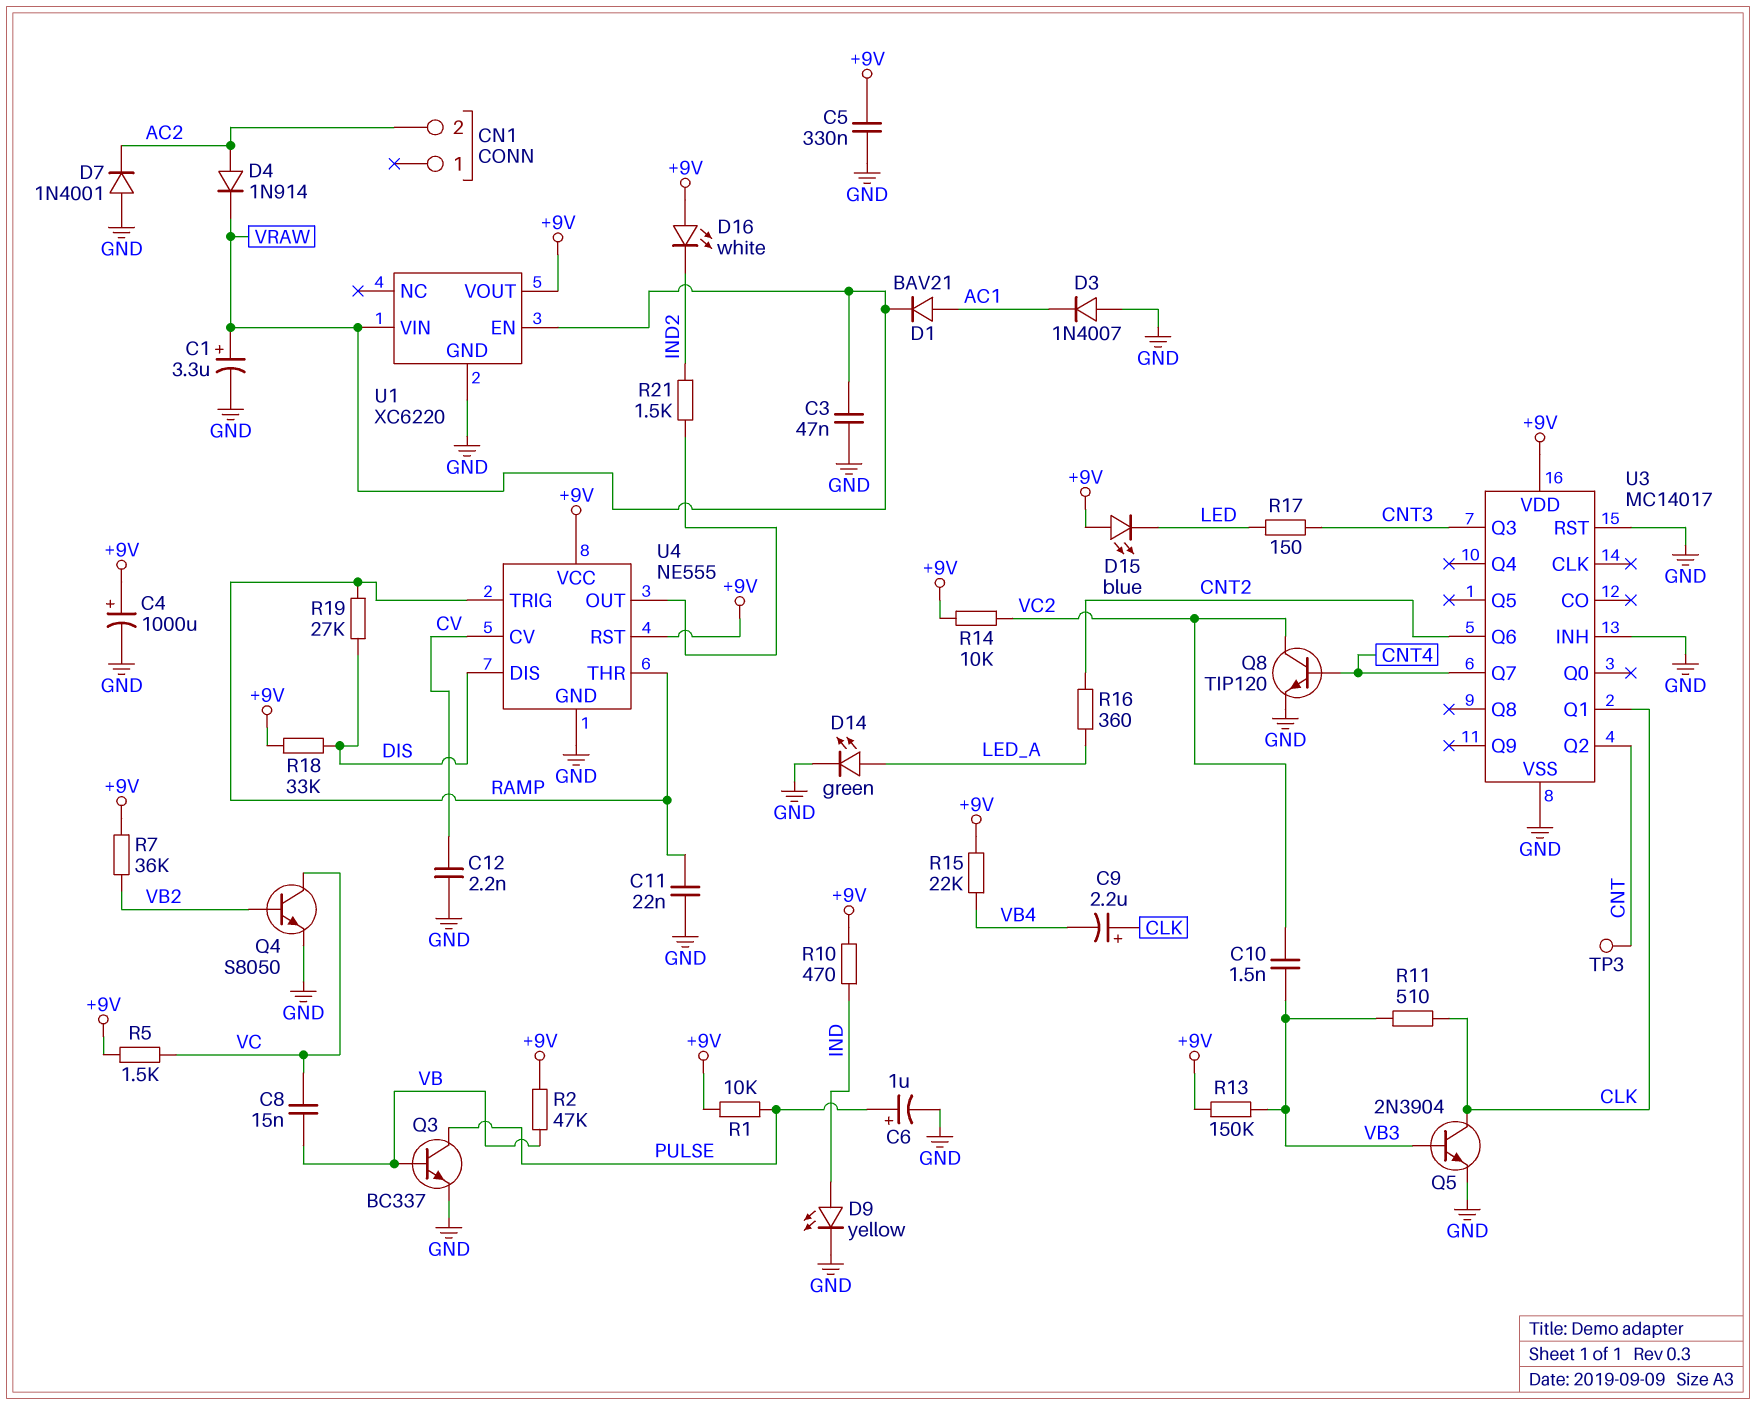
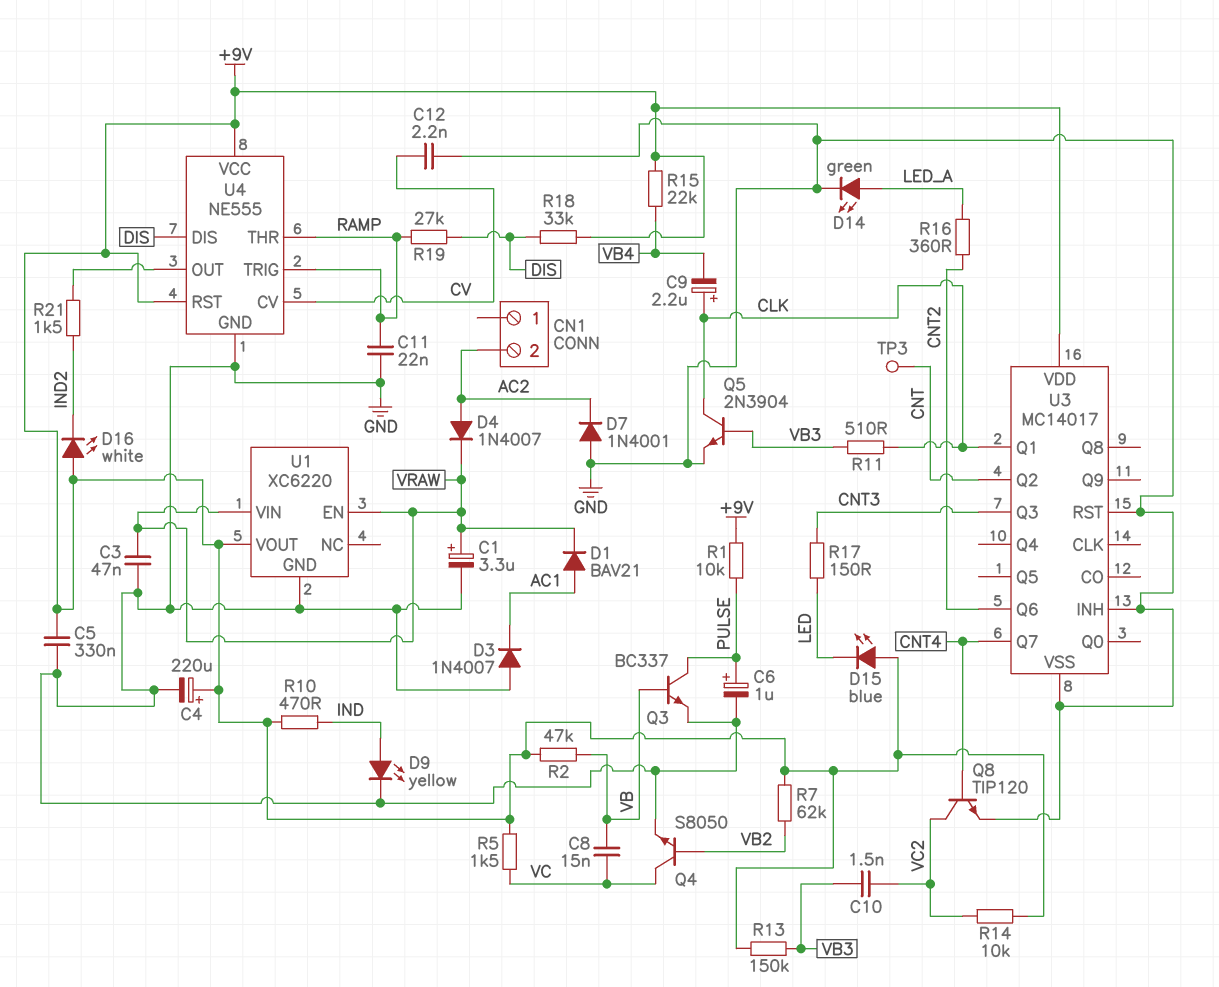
C4: 1000uF (plus +9V, minus GND) -> 220uF (plus +9V, minus GND)
D4: diode 1N914 (A AC2, K VRAW) -> diode 1N4007 (A AC2, K VRAW)
R7: 36k (+9V, VB2) -> 62k (+9V, VB2)

